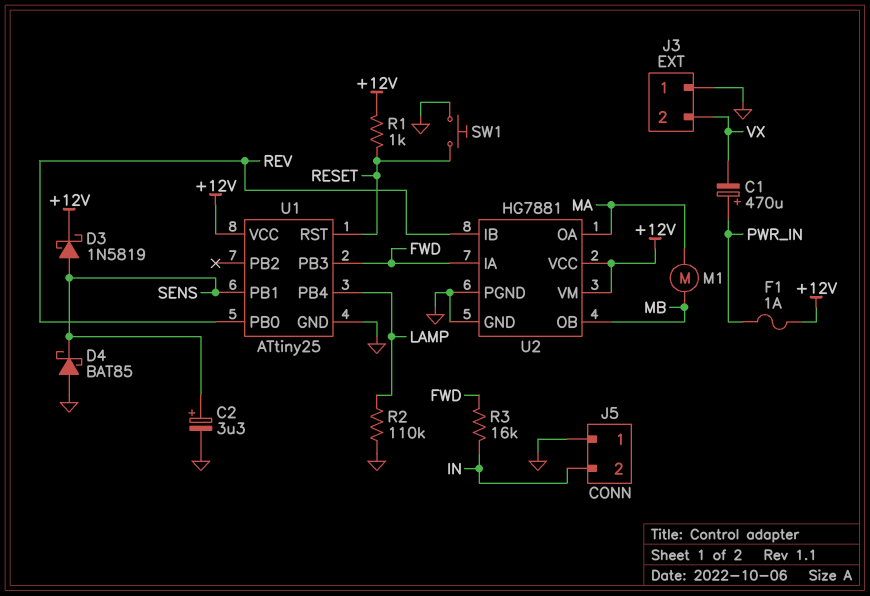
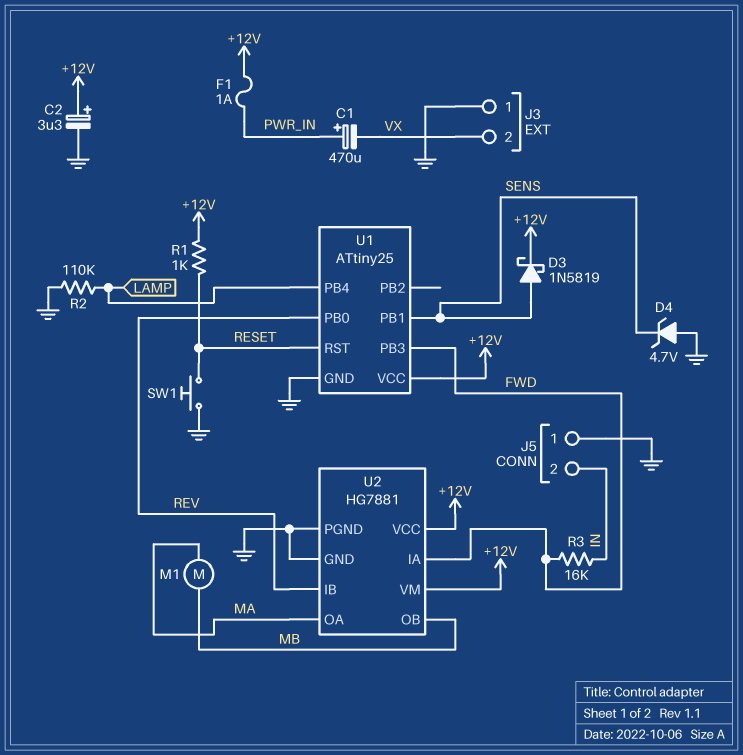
C2: 3.3uF (plus SENS, minus GND) -> 3.3uF (plus +12V, minus GND)
D4: schottky BAT85 (A GND, K SENS) -> zener 4.7V (A GND, K SENS)

